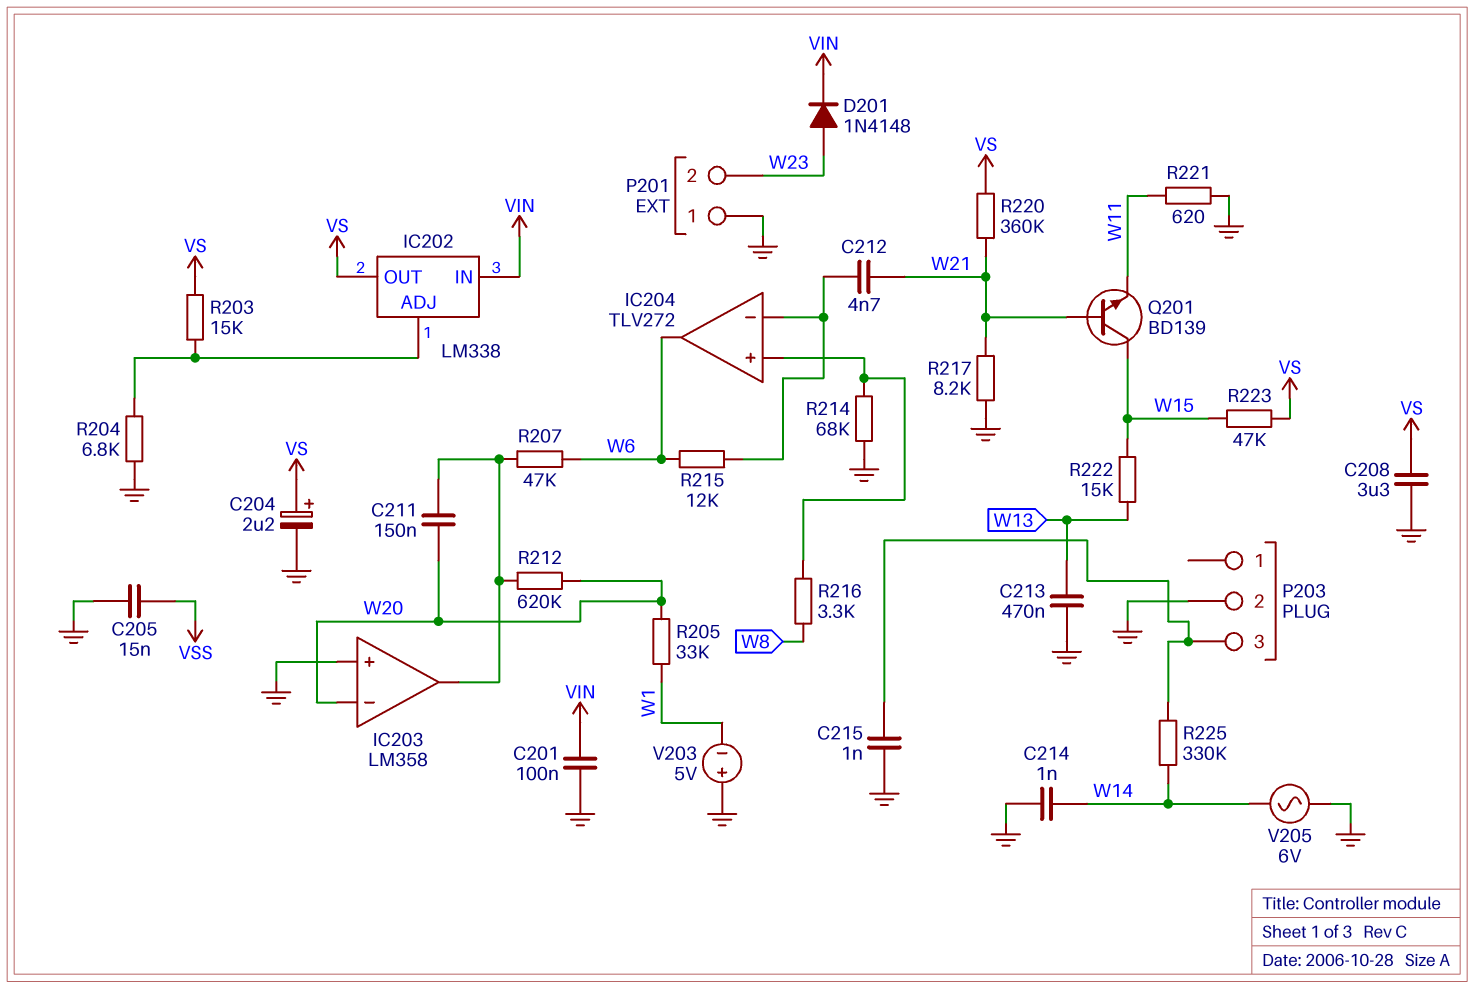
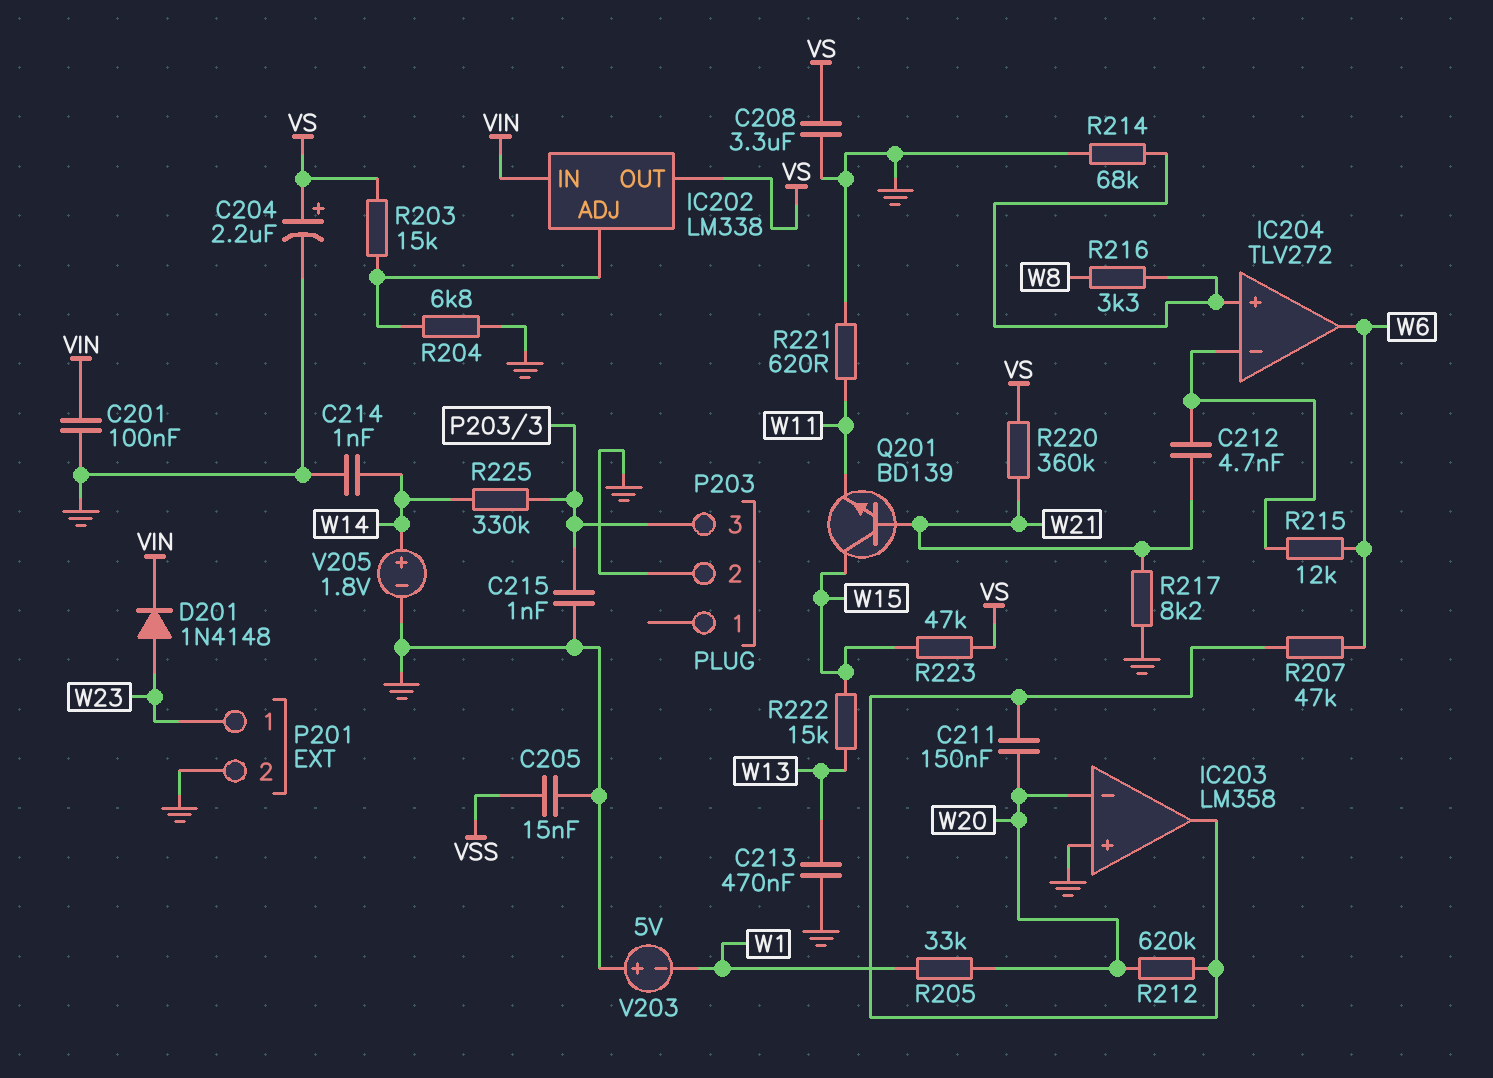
P201 pin 1: GND -> W23
P201 pin 2: W23 -> GND
V205: AC 6V (GND, W14) -> 1.8V (plus W14, minus GND)

